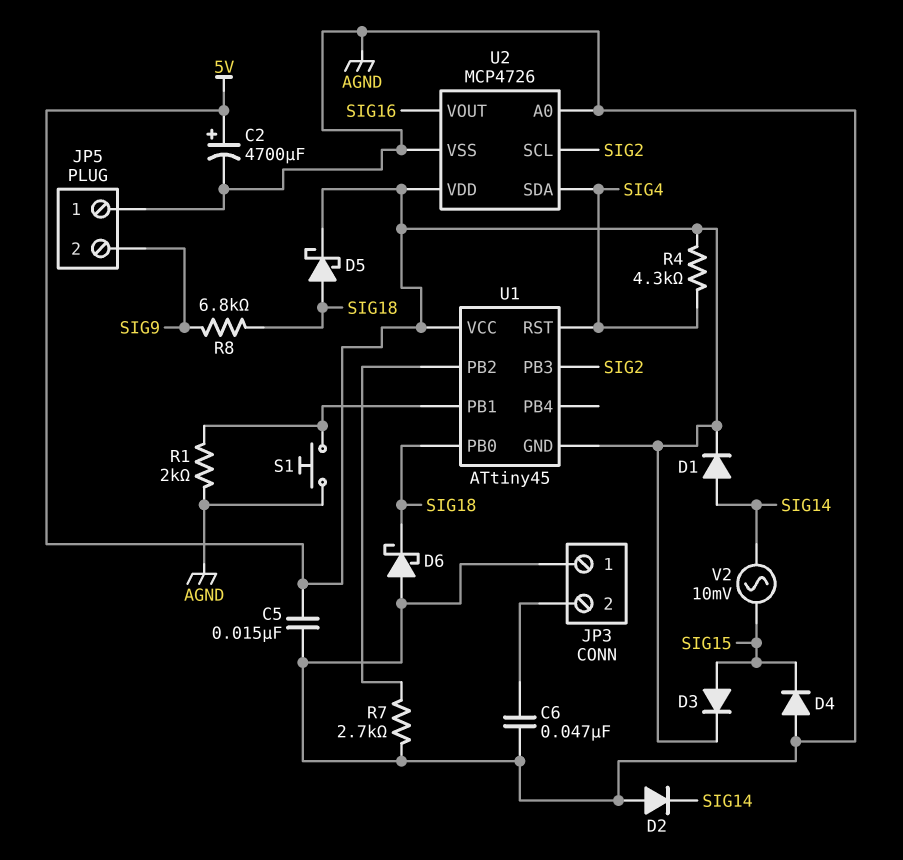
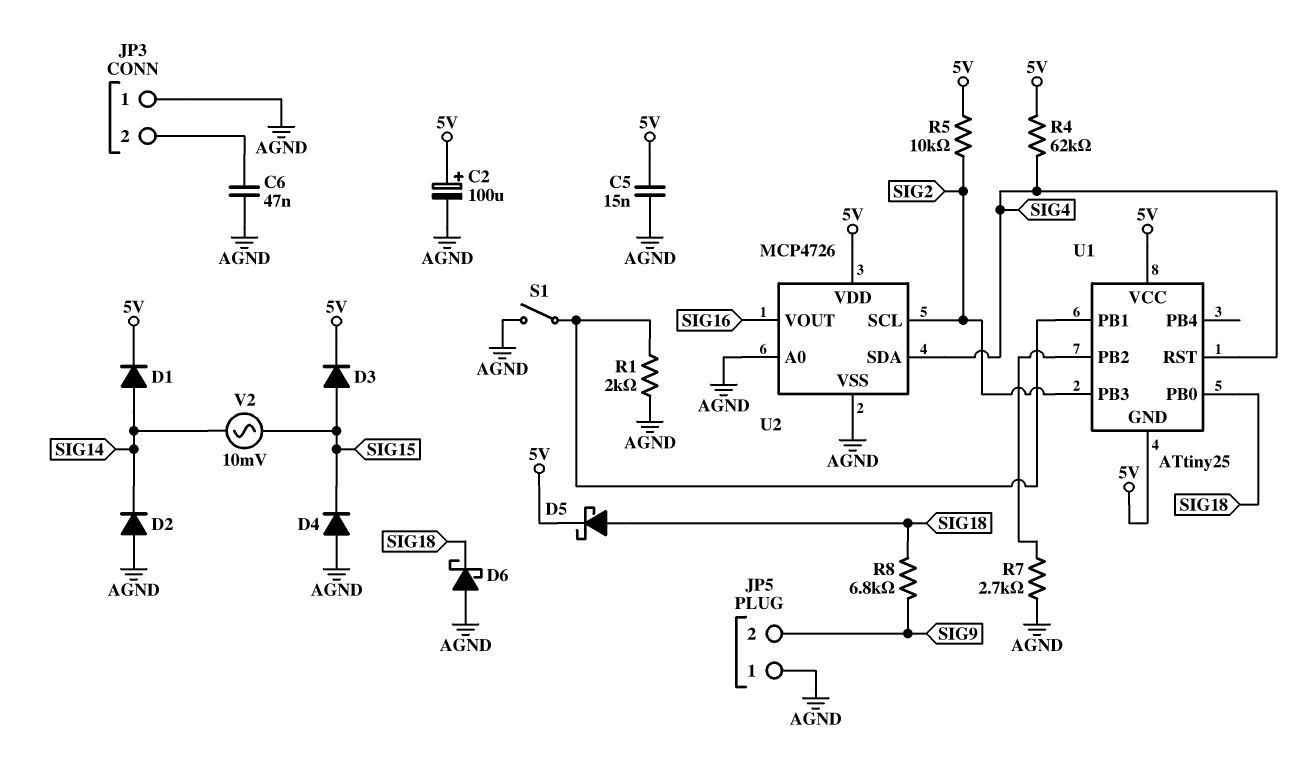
C2: 4700uF (plus 5V, minus AGND) -> 100uF (plus 5V, minus AGND)
R4: 4.3k (5V, SIG4) -> 62k (5V, SIG4)
R5: none -> 10k (5V, SIG2)
S1: button (AGND, U1/PB1) -> switch (AGND, U1/PB1)
U1: ATtiny45 -> ATtiny25

